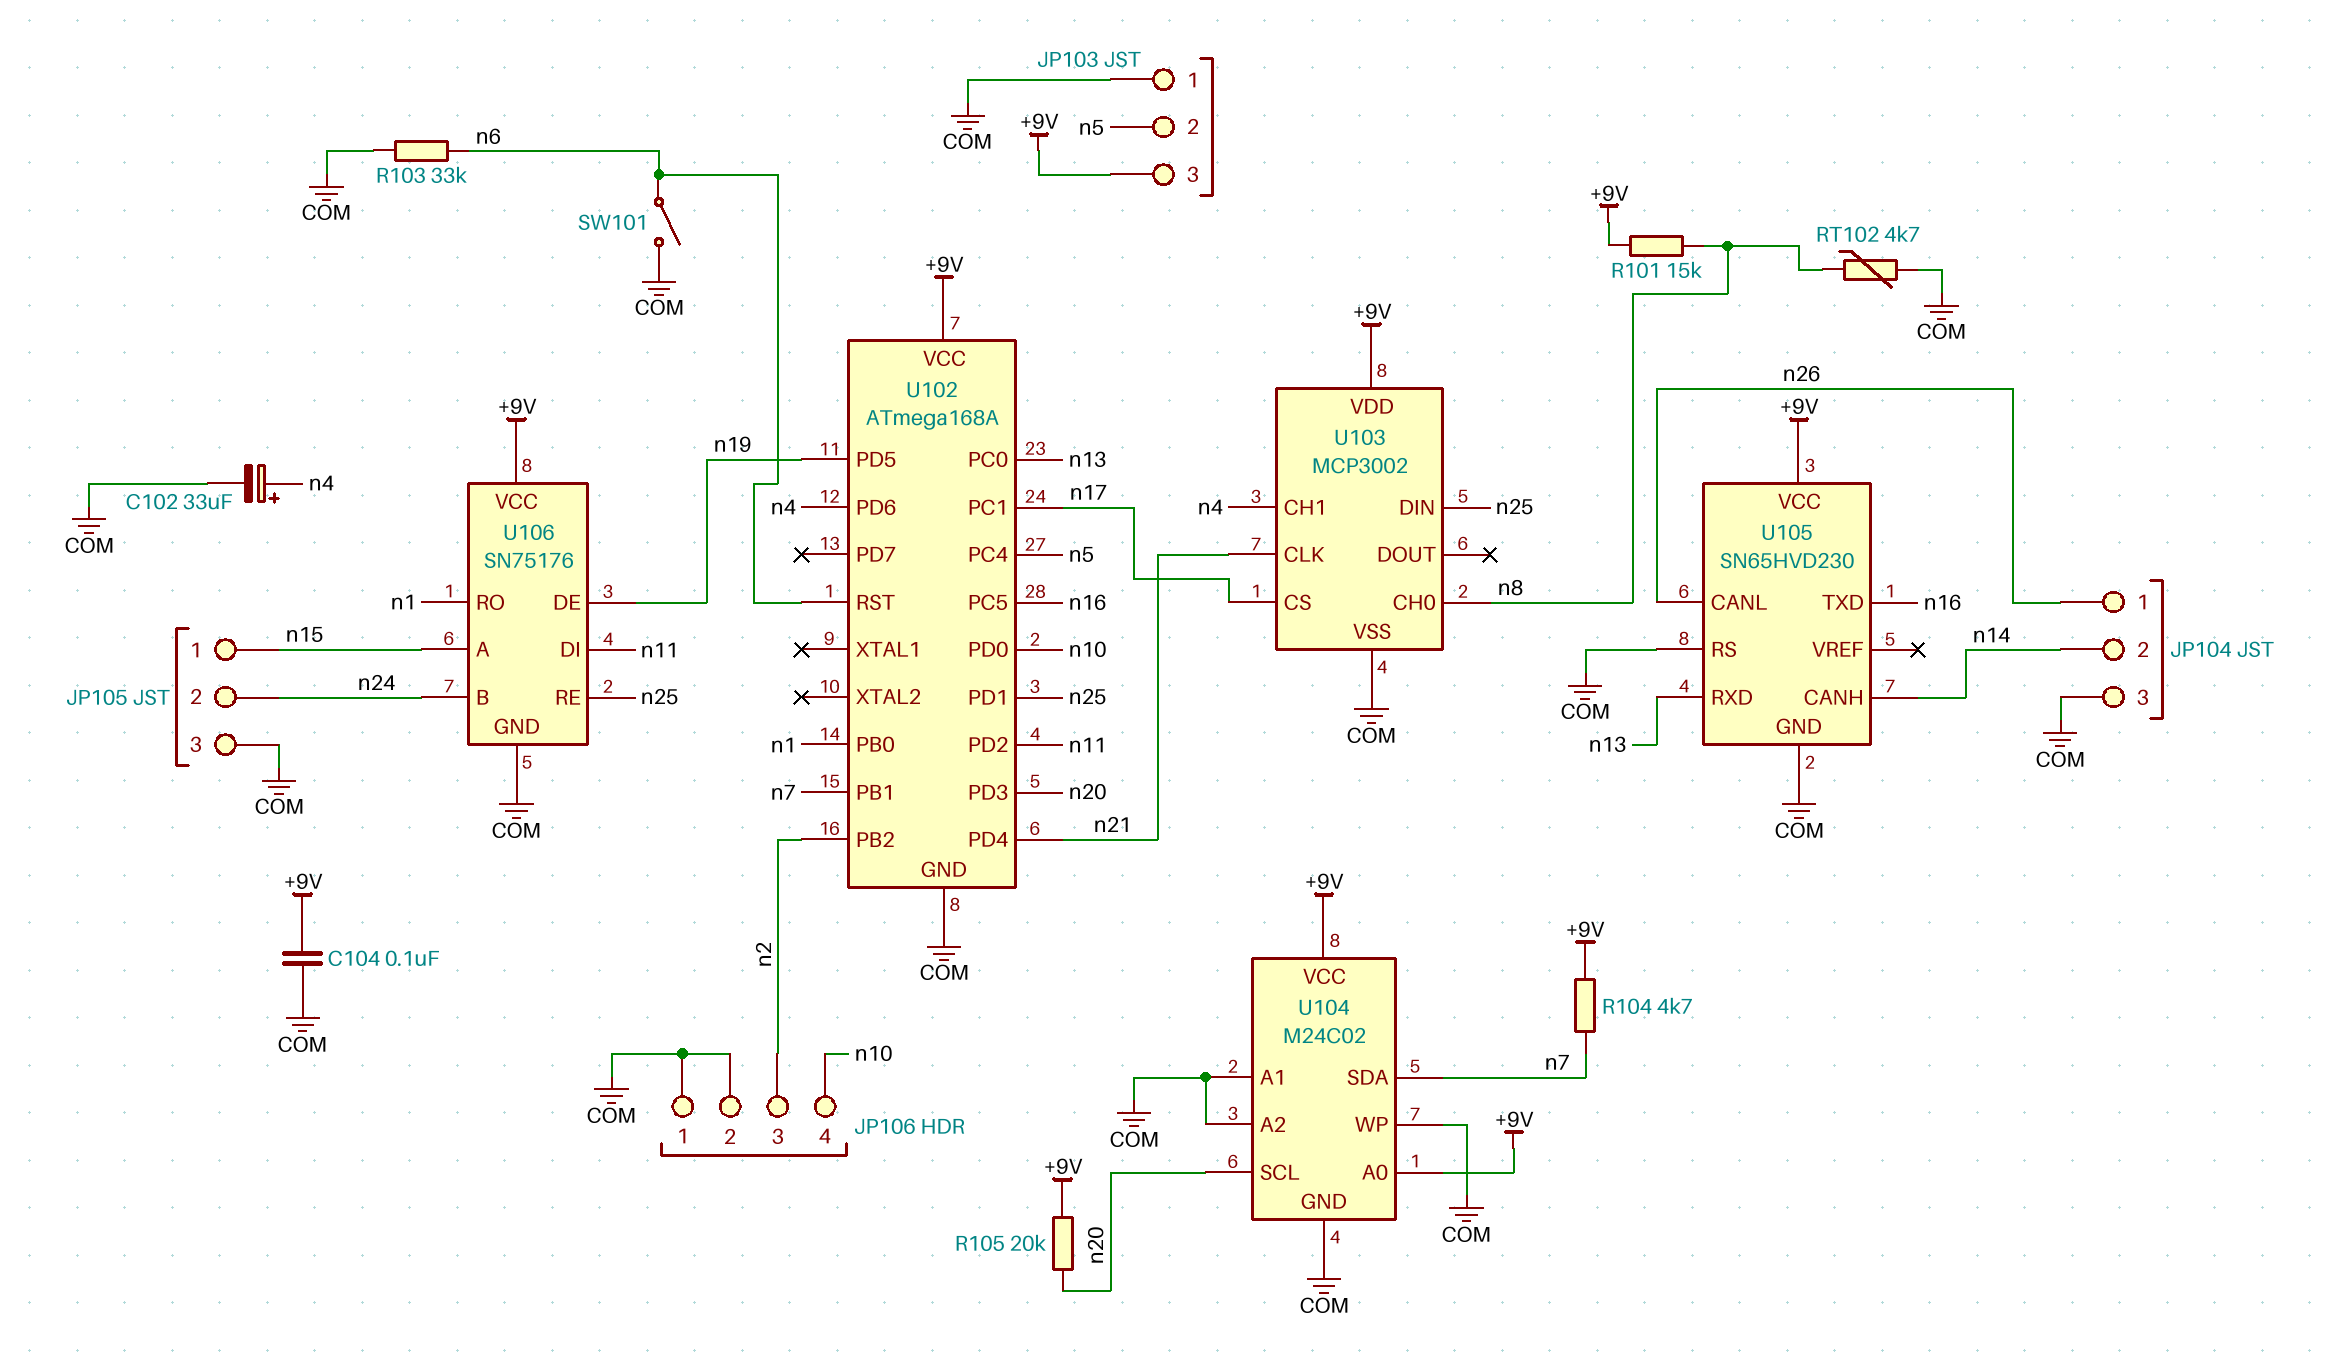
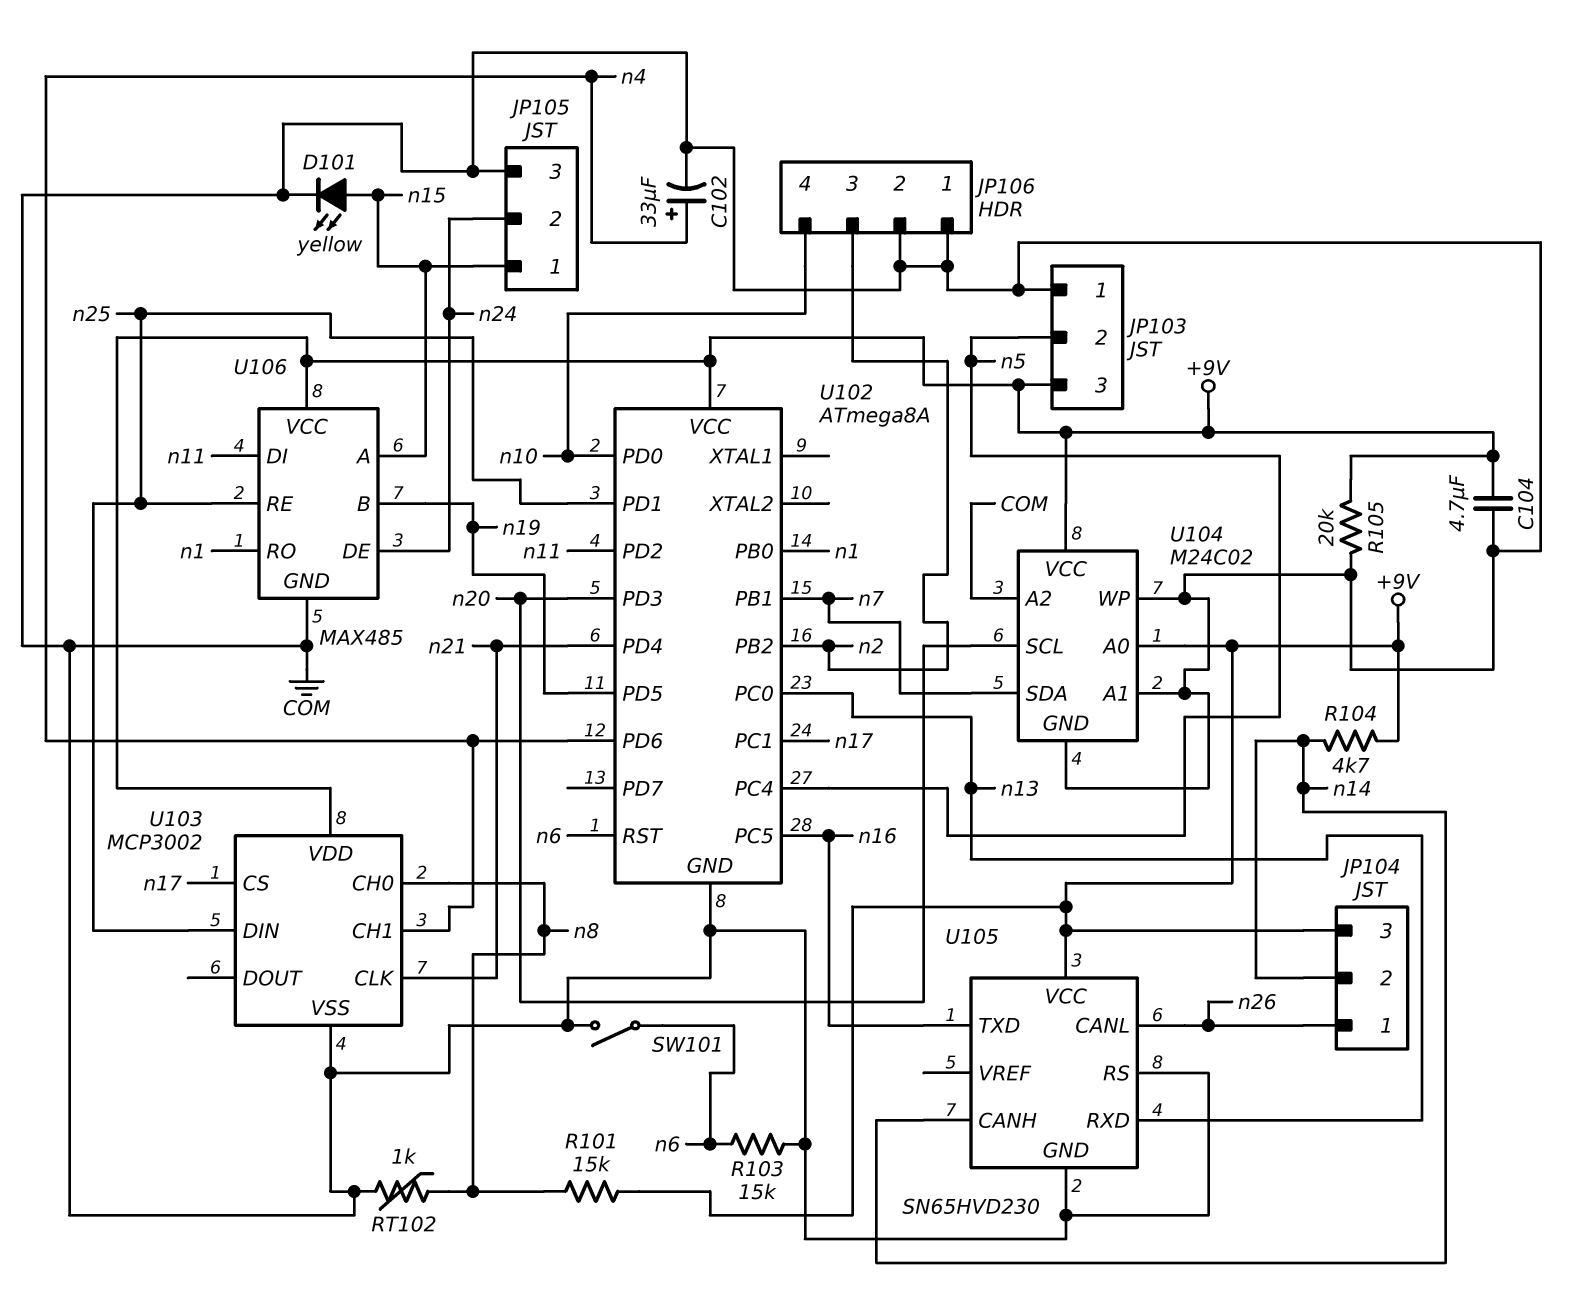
C104: 100nF (+9V, COM) -> 4.7uF (+9V, COM)
D101: none -> LED yellow (A n15, K COM)
JP104 pin 3: COM -> +9V
R103: 33k (COM, n6) -> 15k (COM, n6)
R104: 4.7k (+9V, n7) -> 4.7k (+9V, n14)
R105: 20k (+9V, n20) -> 20k (+9V, COM)
RT102: 4.7k (COM, n8) -> 1k (COM, n8)
U102: ATmega168A -> ATmega8A
U106: SN75176 -> MAX485
U106 pin B: n24 -> n19
U106 pin DE: n19 -> n24

